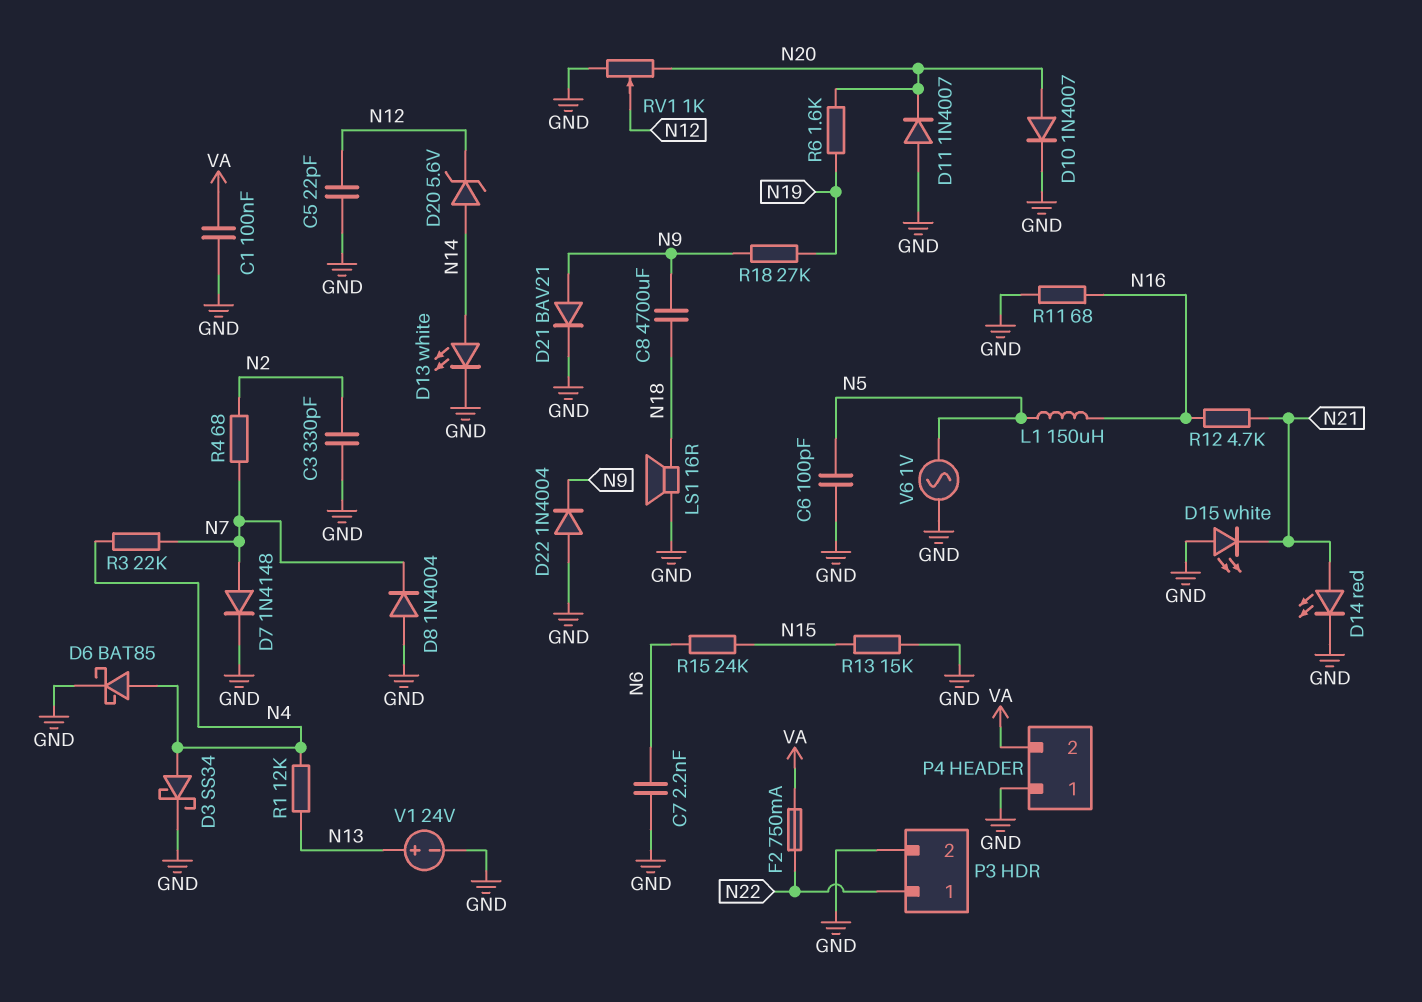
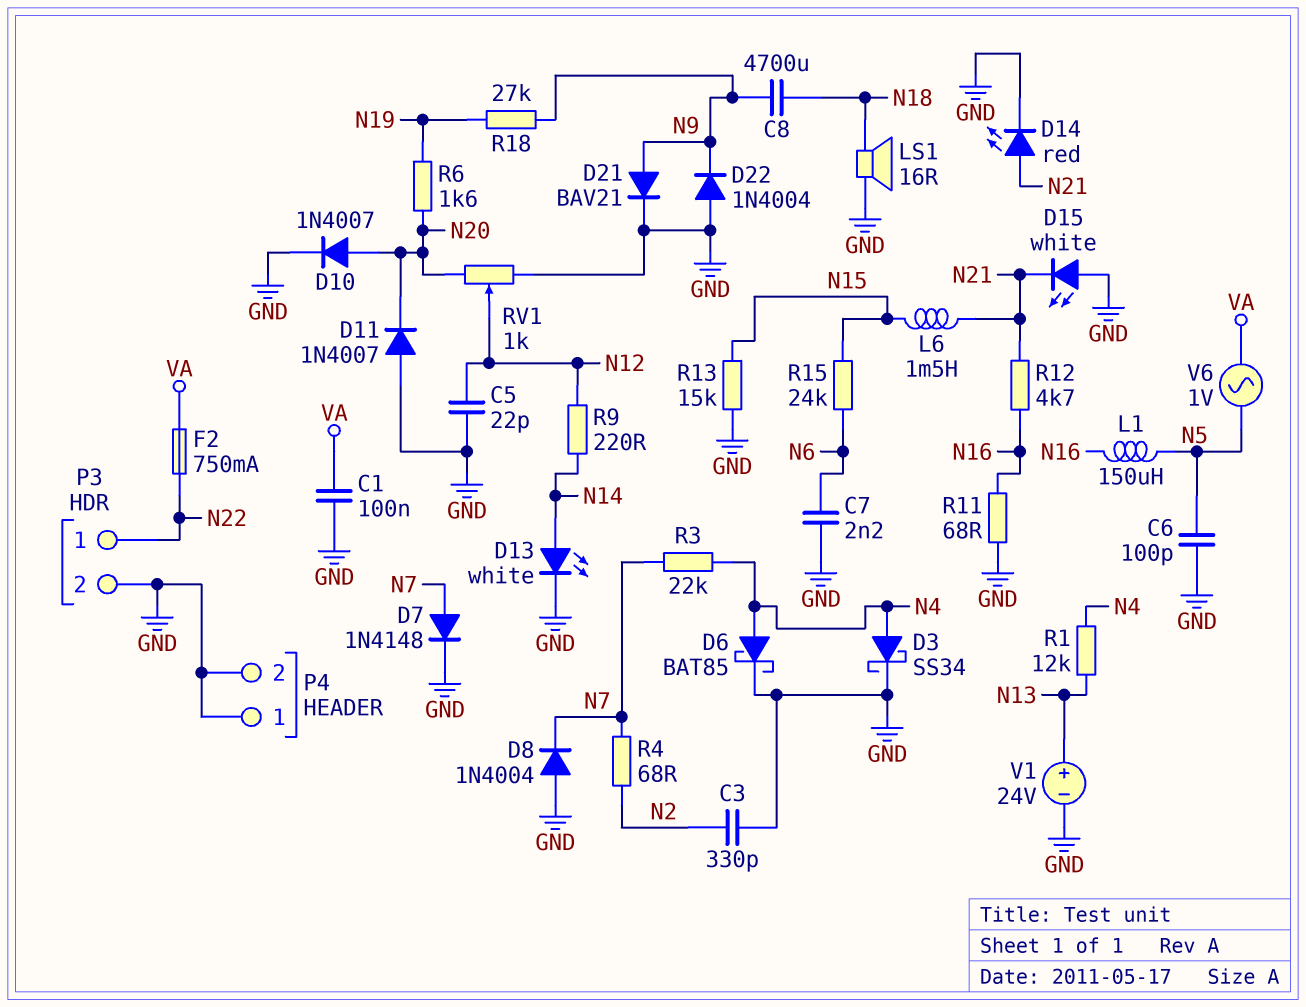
D20: zener 5.6V (A N14, K N12) -> none
L6: none -> 1.5mH (N15, N21)
P4 pin 2: VA -> GND
R9: none -> 220 (N12, N14)
V6: AC 1V (GND, N5) -> AC 1V (N5, VA)

